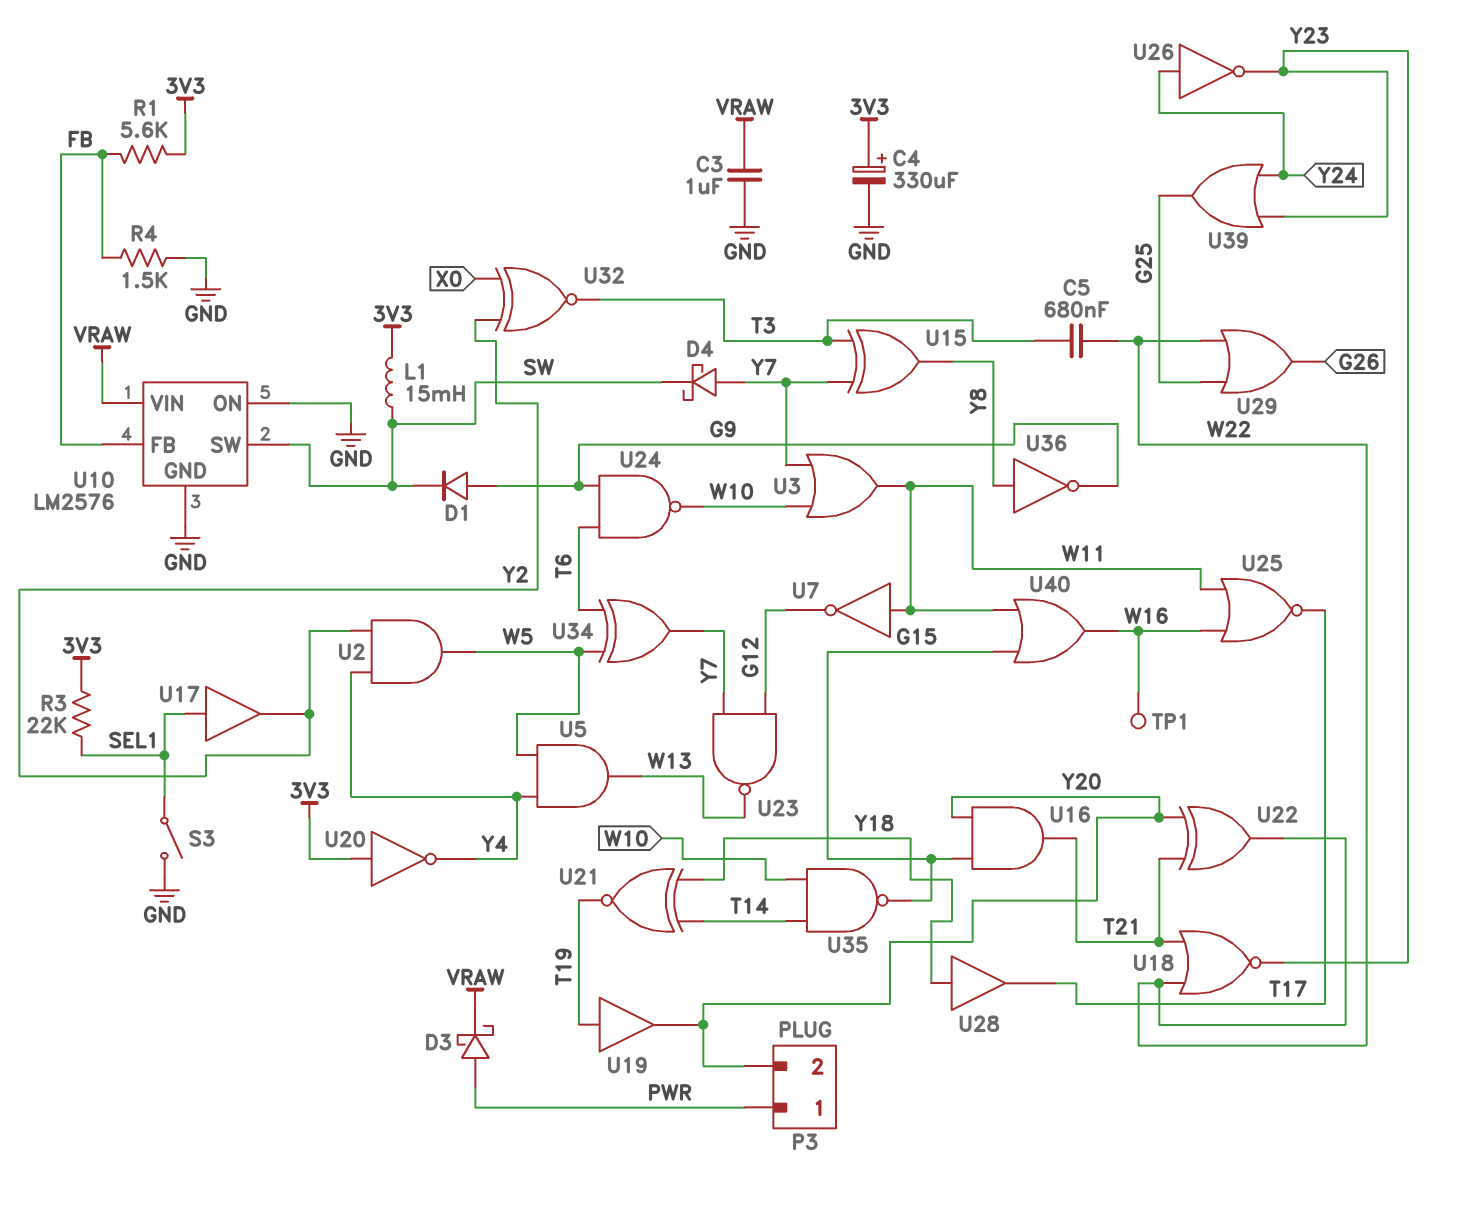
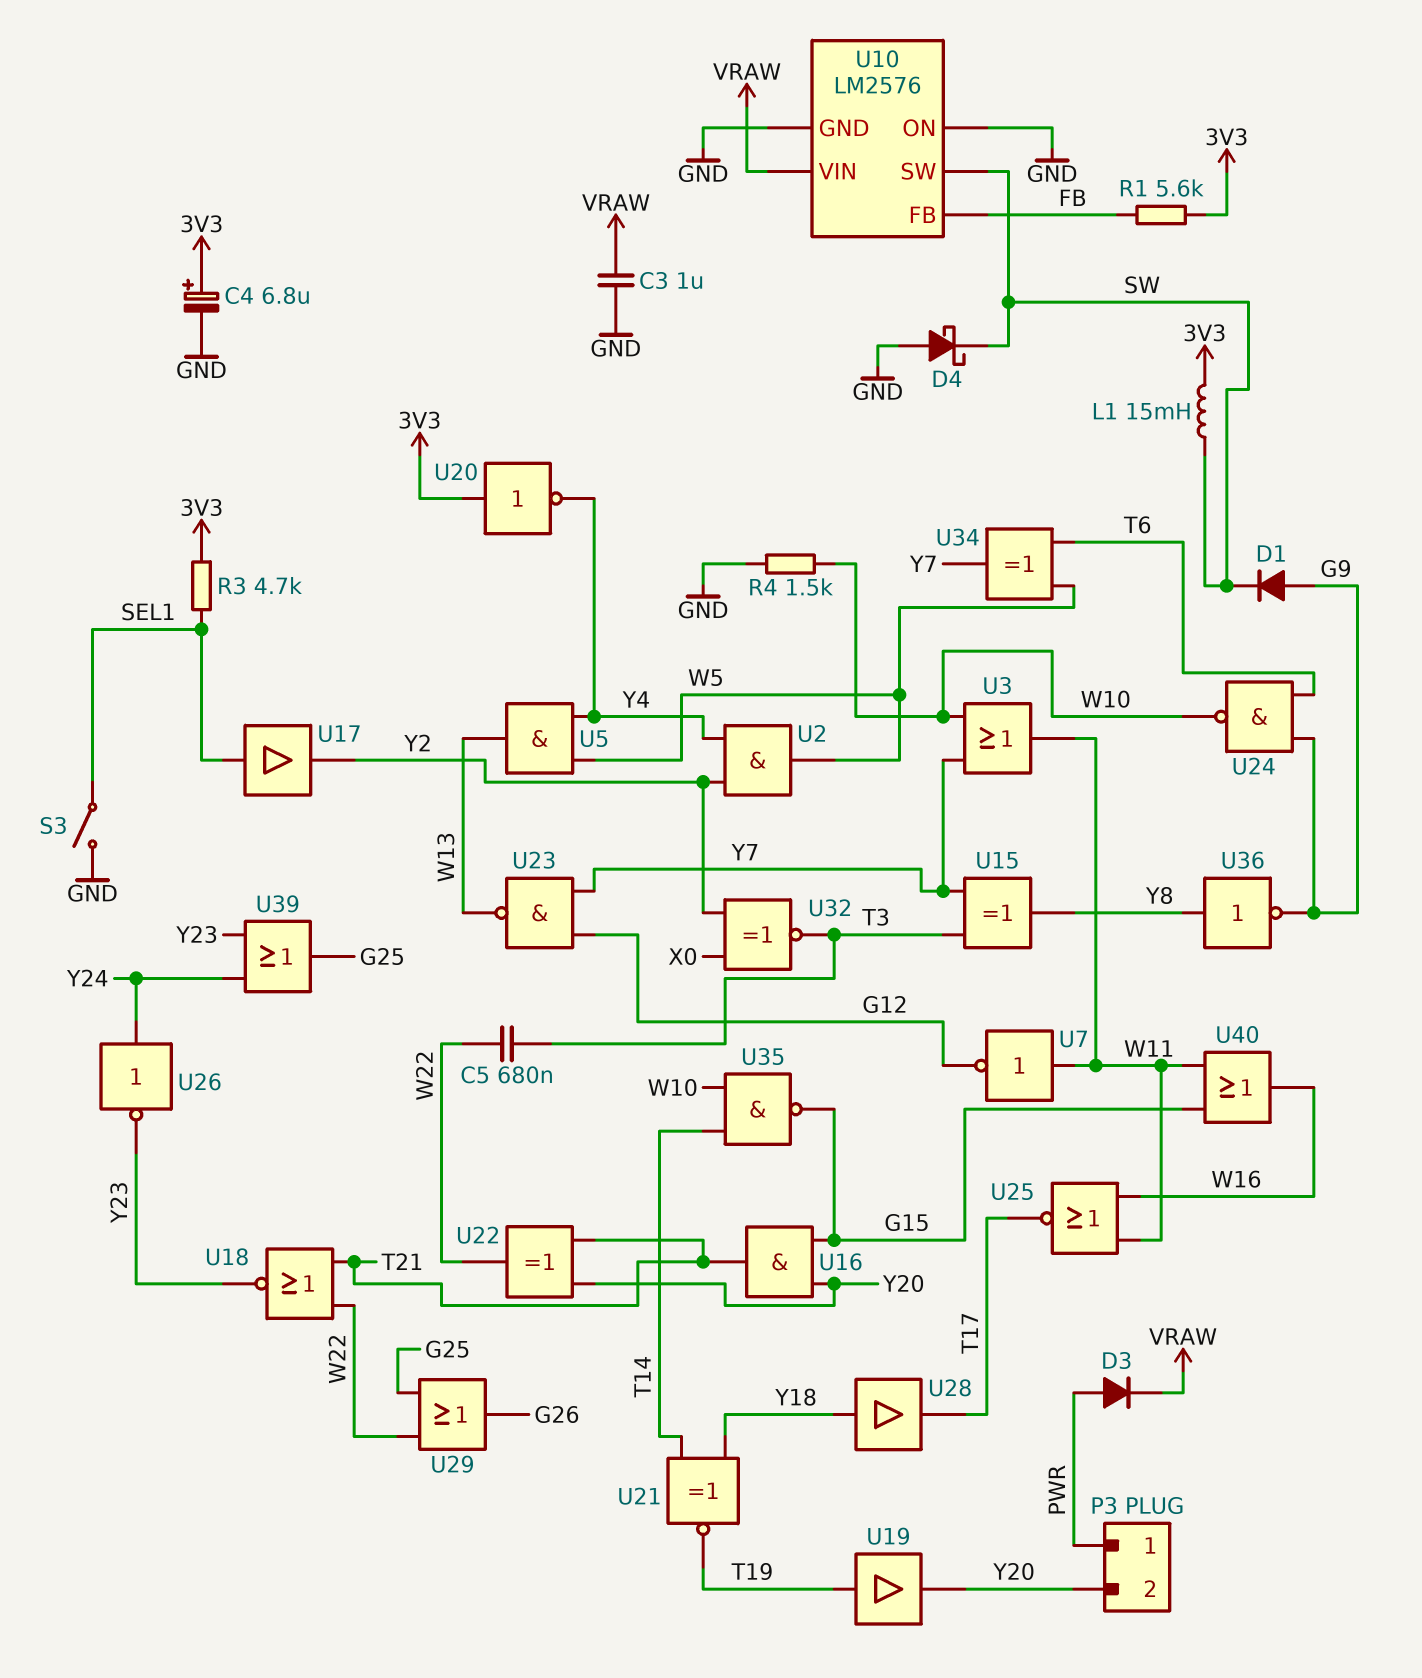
C4: 330uF (plus 3V3, minus GND) -> 6.8uF (plus 3V3, minus GND)
D3: schottky (A PWR, K VRAW) -> diode (A PWR, K VRAW)
D4: schottky (A Y7, K SW) -> schottky (A GND, K SW)
R3: 22k (3V3, SEL1) -> 4.7k (3V3, SEL1)
R4: 1.5k (FB, GND) -> 1.5k (GND, W10)
TP1: test point (W16) -> none

